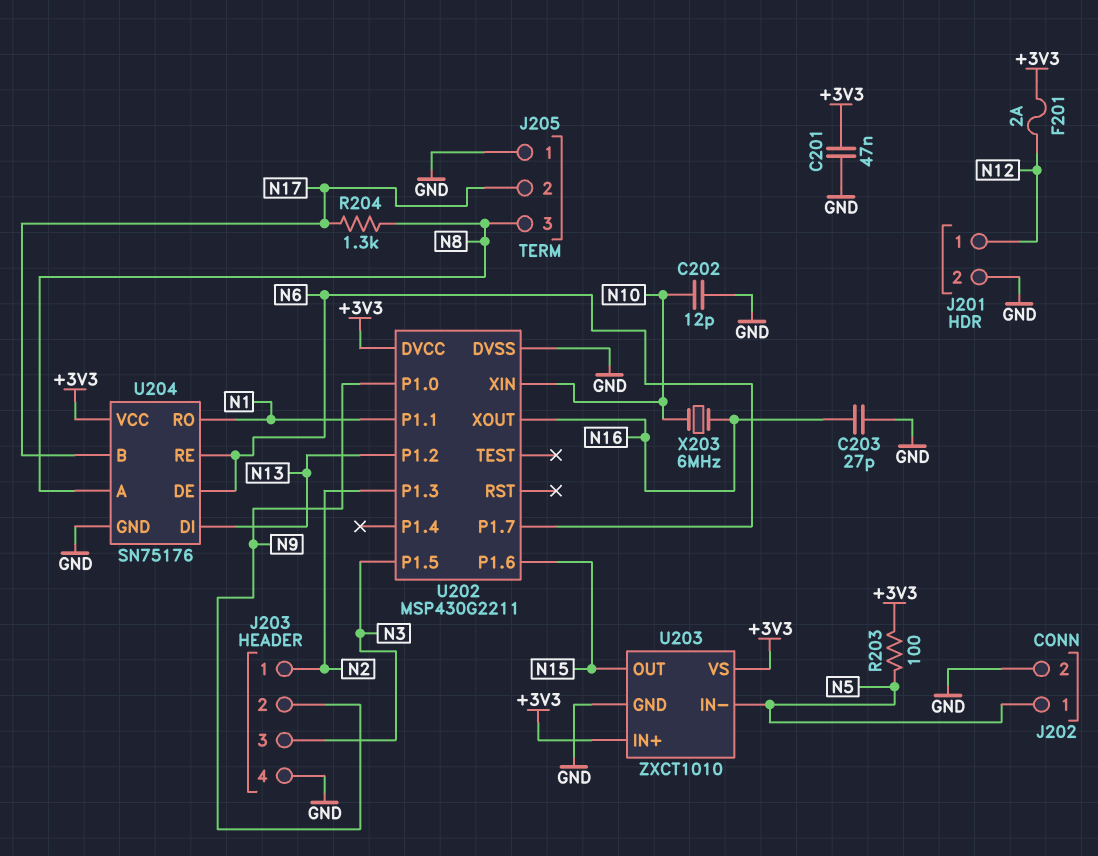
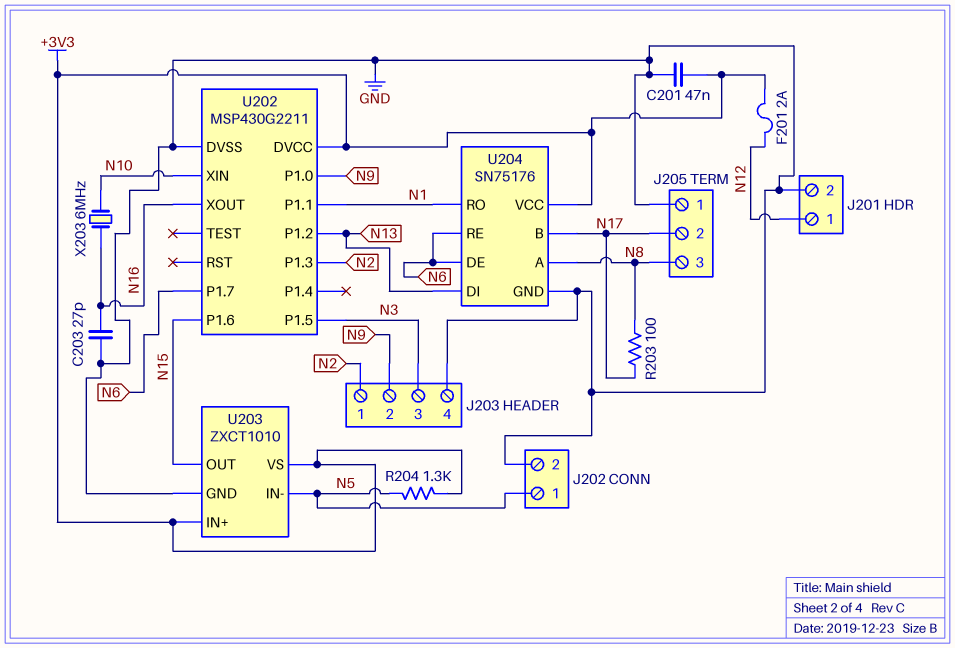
C202: 12pF (GND, N10) -> none
R203: 100 (+3V3, N5) -> 100 (N8, N17)
R204: 1.3k (N8, N17) -> 1.3k (+3V3, N5)

